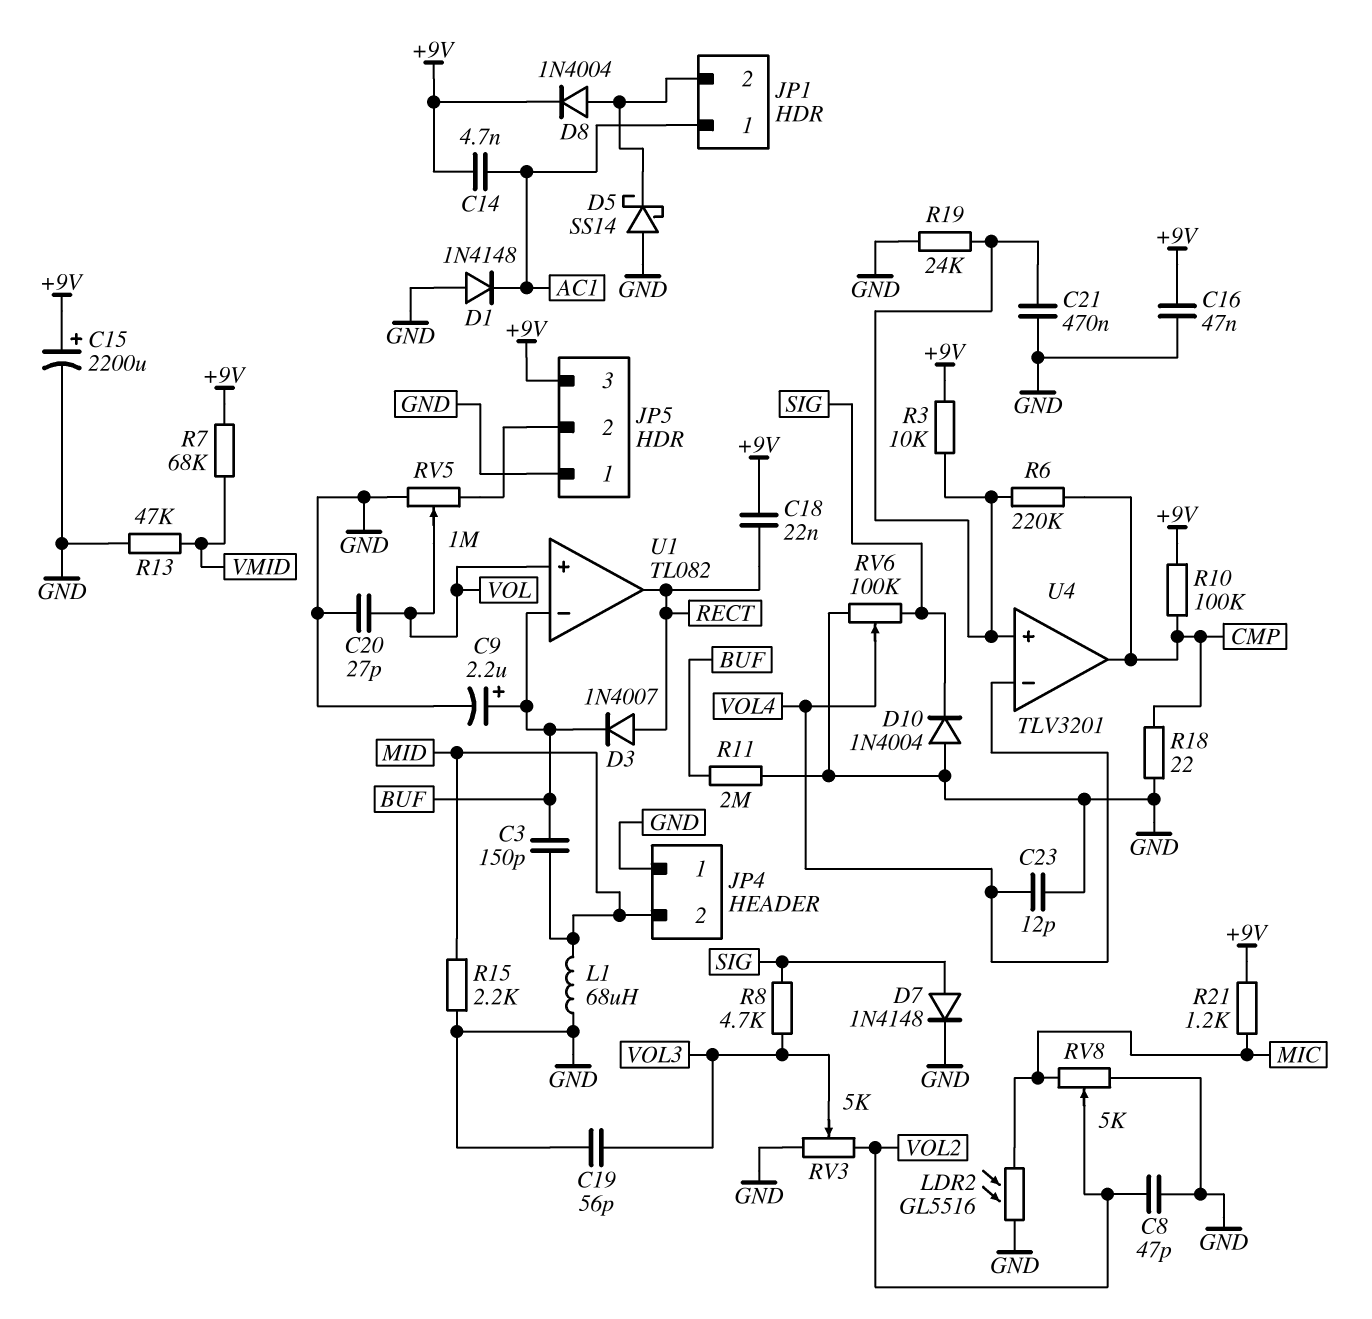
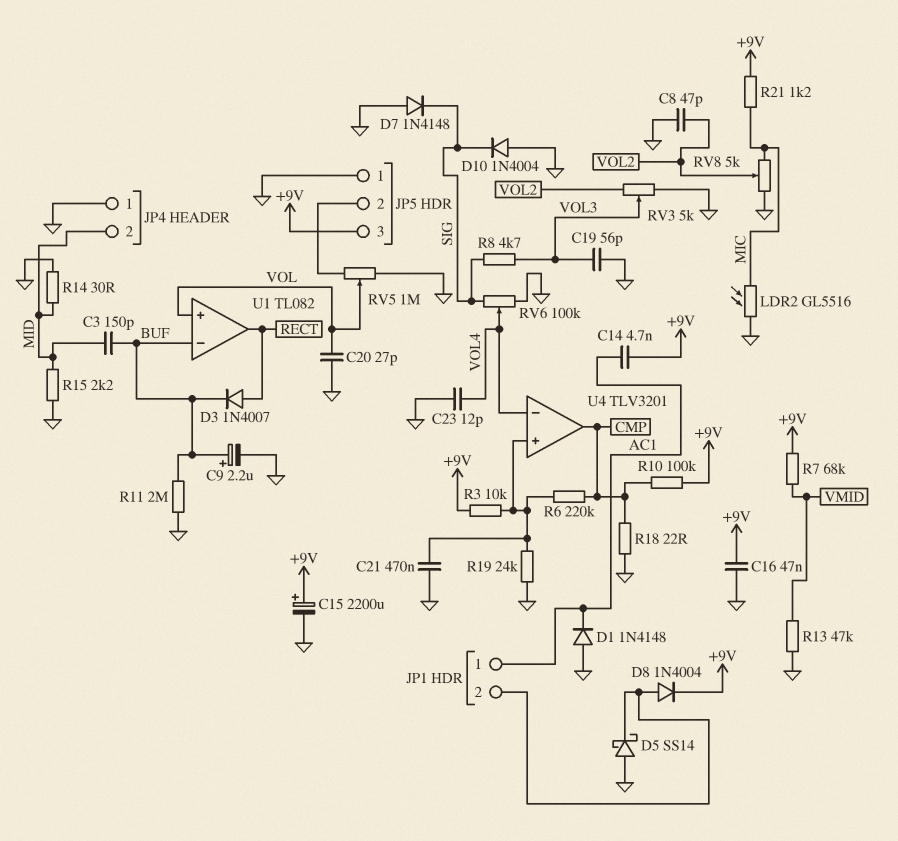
C18: 22nF (+9V, RECT) -> none
D7: diode 1N4148 (A SIG, K GND) -> diode 1N4148 (A GND, K SIG)
L1: 68uH (GND, MID) -> none
R14: none -> 30 (GND, MID)

